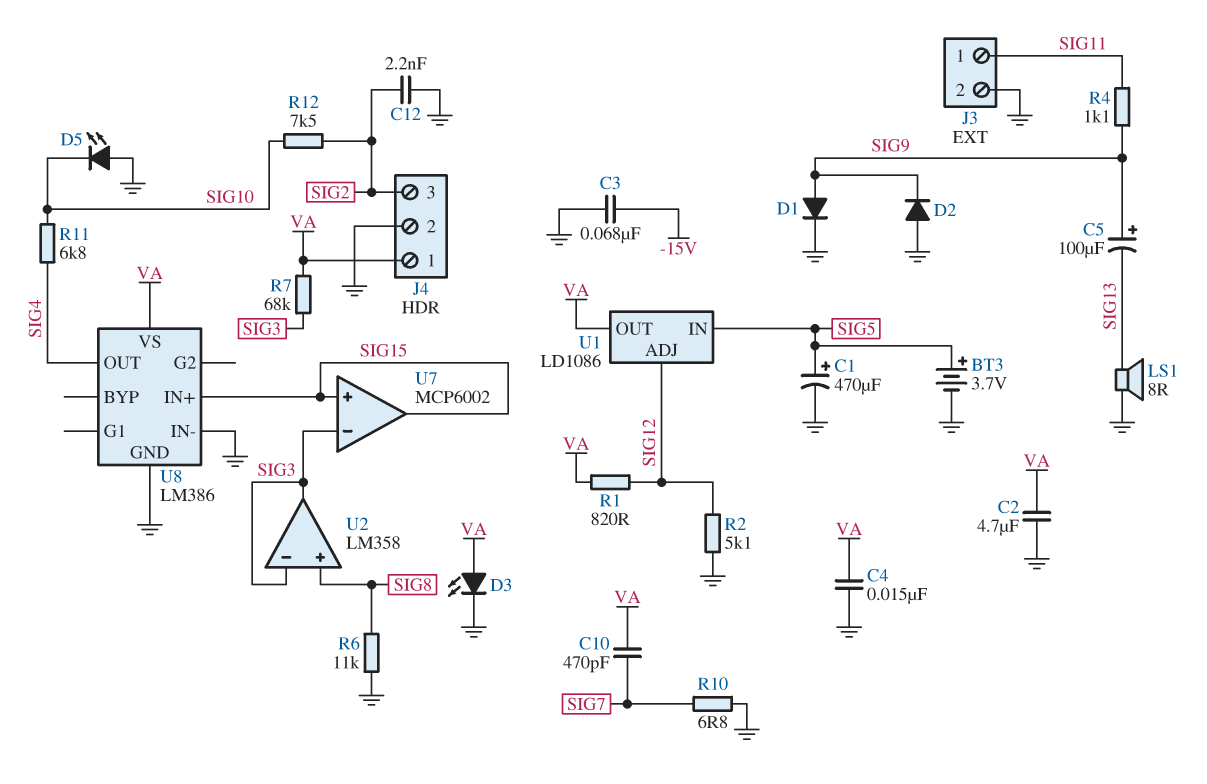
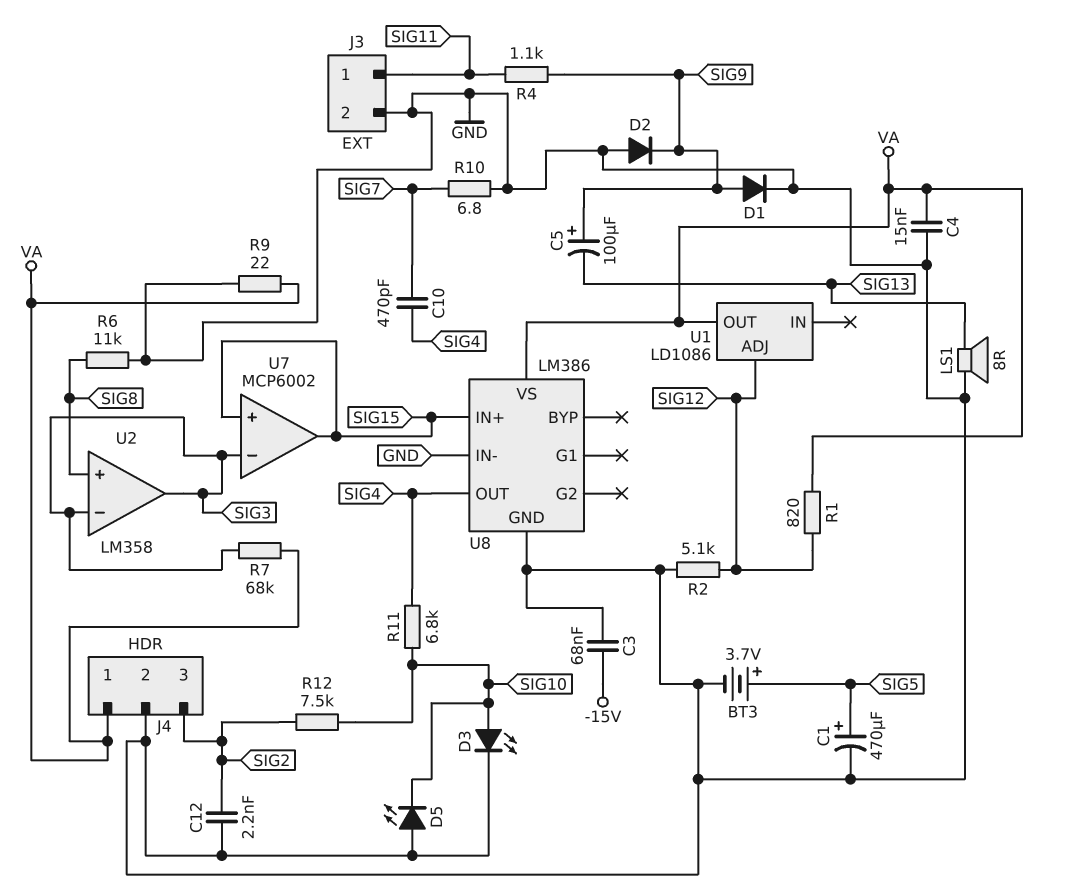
C2: 4.7uF (GND, VA) -> none
C10: 470pF (SIG7, VA) -> 470pF (SIG4, SIG7)
D3: LED (A VA, K GND) -> LED (A SIG10, K GND)
R9: none -> 22 (GND, VA)
U1 pin IN: SIG5 -> none

